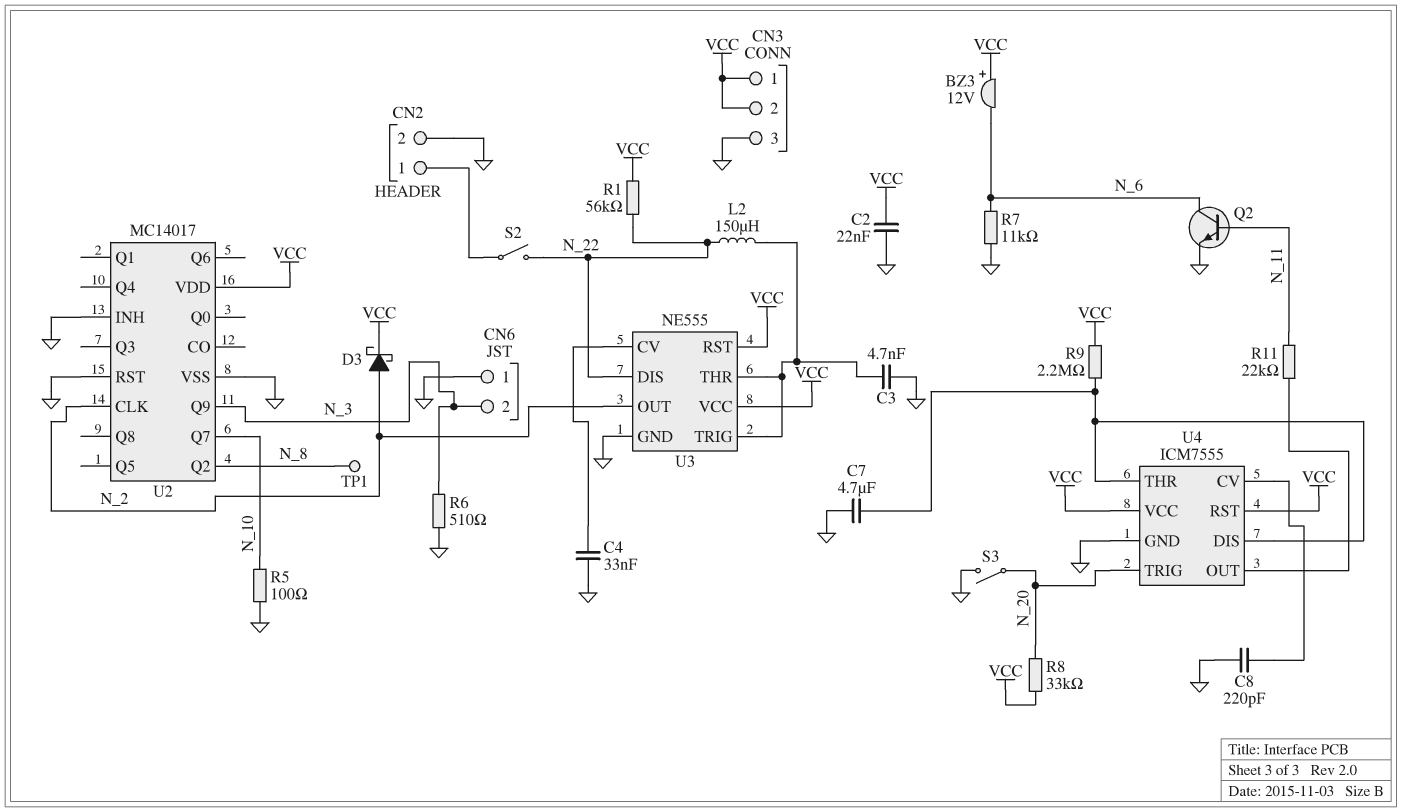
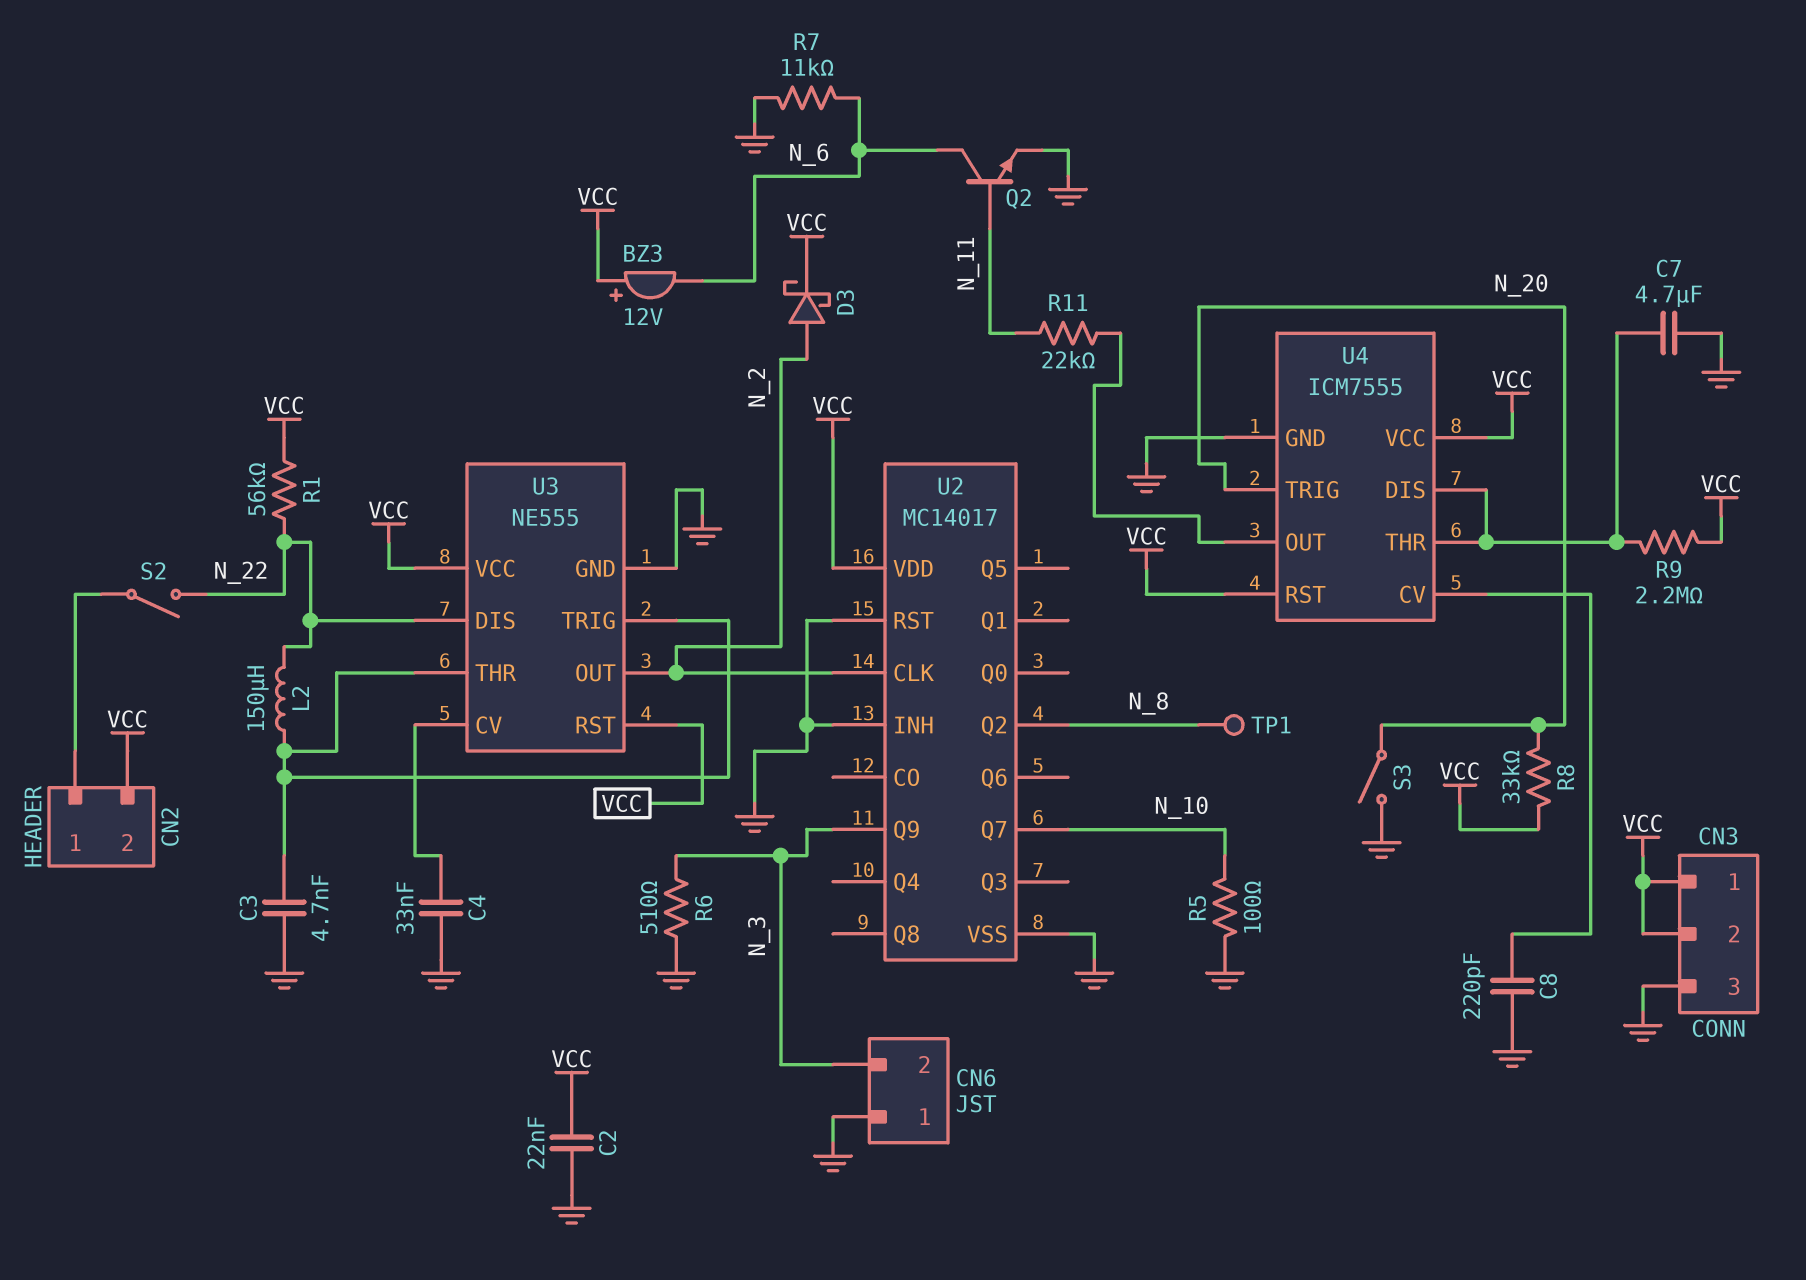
CN2 pin 2: GND -> VCC

